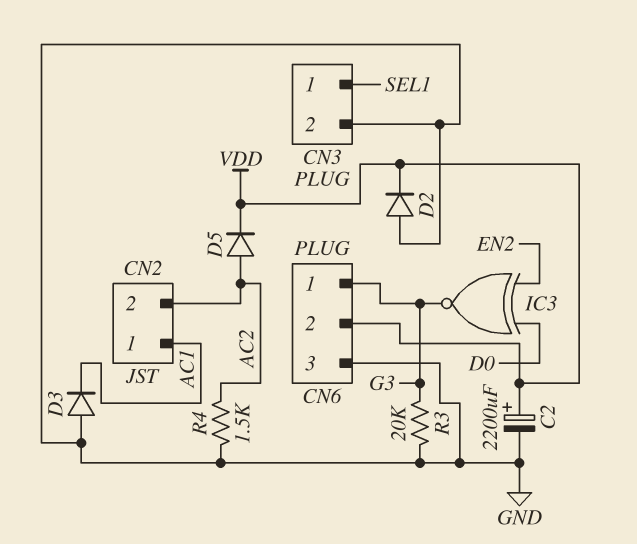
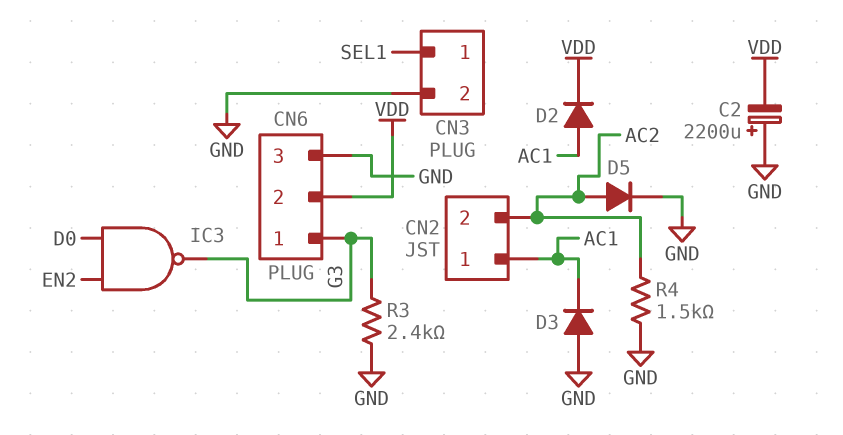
C2: 2200uF (plus VDD, minus GND) -> 2200uF (plus GND, minus VDD)
D2: diode (A GND, K VDD) -> diode (A AC1, K VDD)
D5: diode (A AC2, K VDD) -> diode (A AC2, K GND)
IC3: XNOR (in D0, in EN2, out G3) -> NAND (in D0, in EN2, out G3)
R3: 20k (G3, GND) -> 2.4k (G3, GND)

